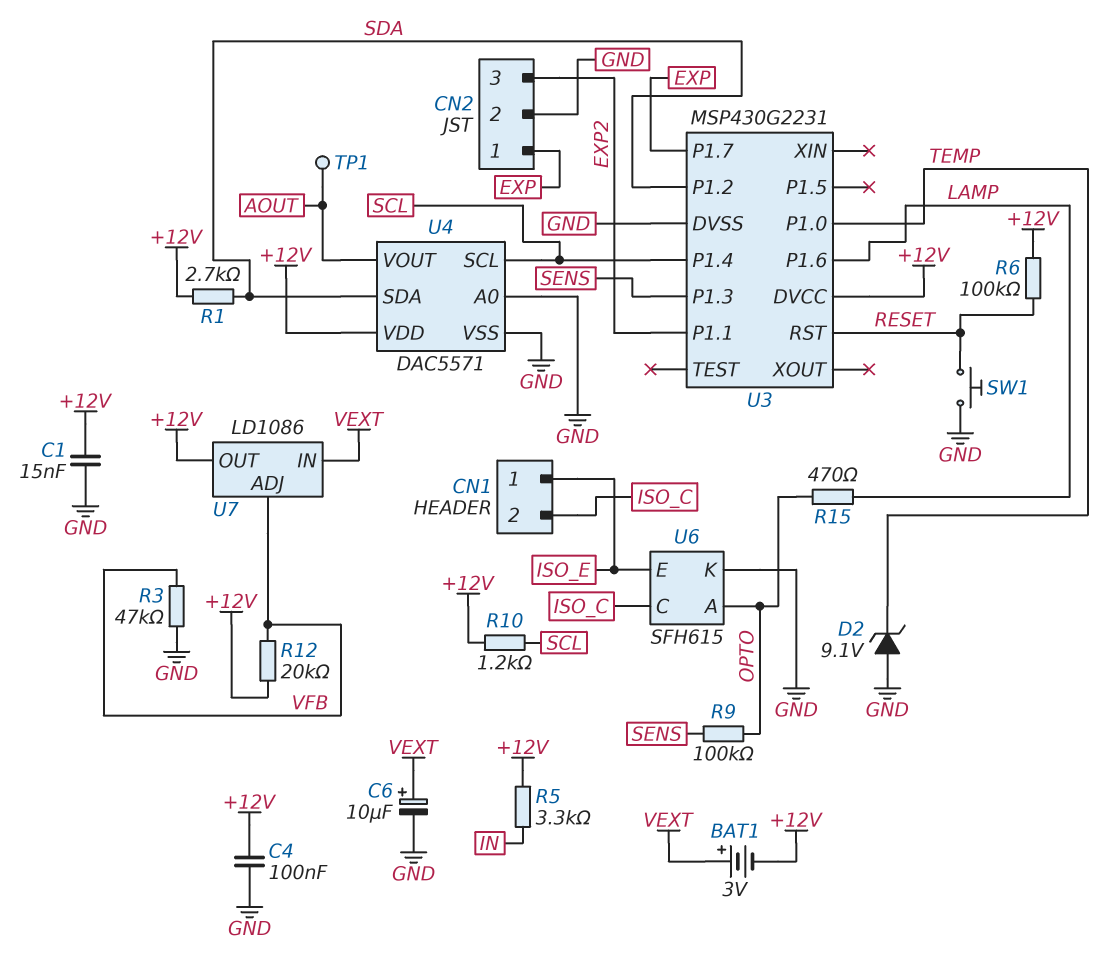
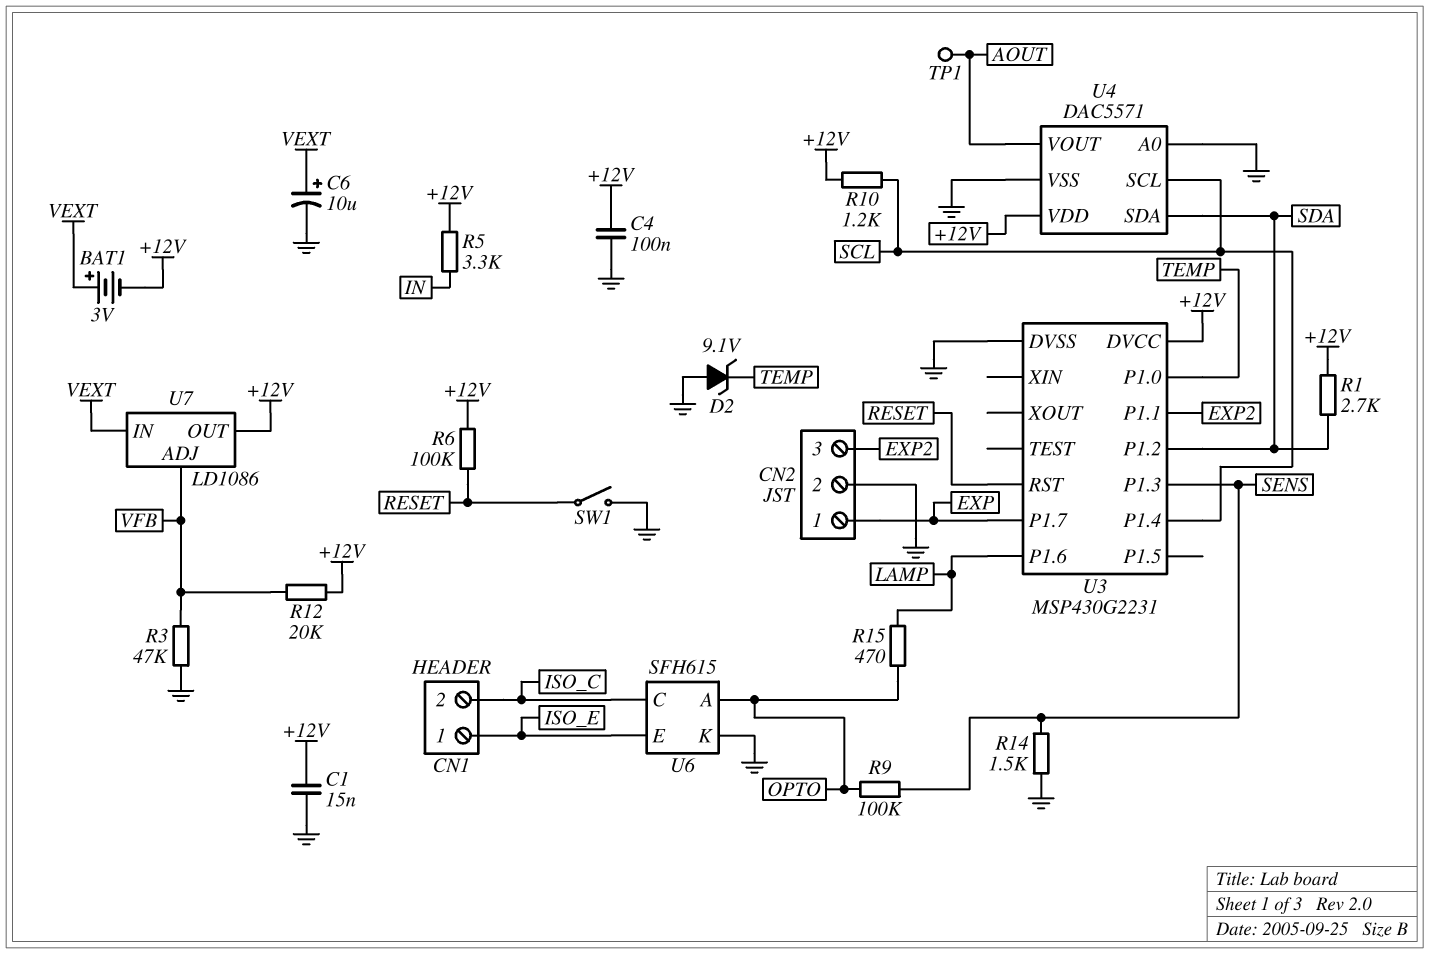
R14: none -> 1.5k (GND, SENS)
SW1: button (GND, RESET) -> switch (GND, RESET)

